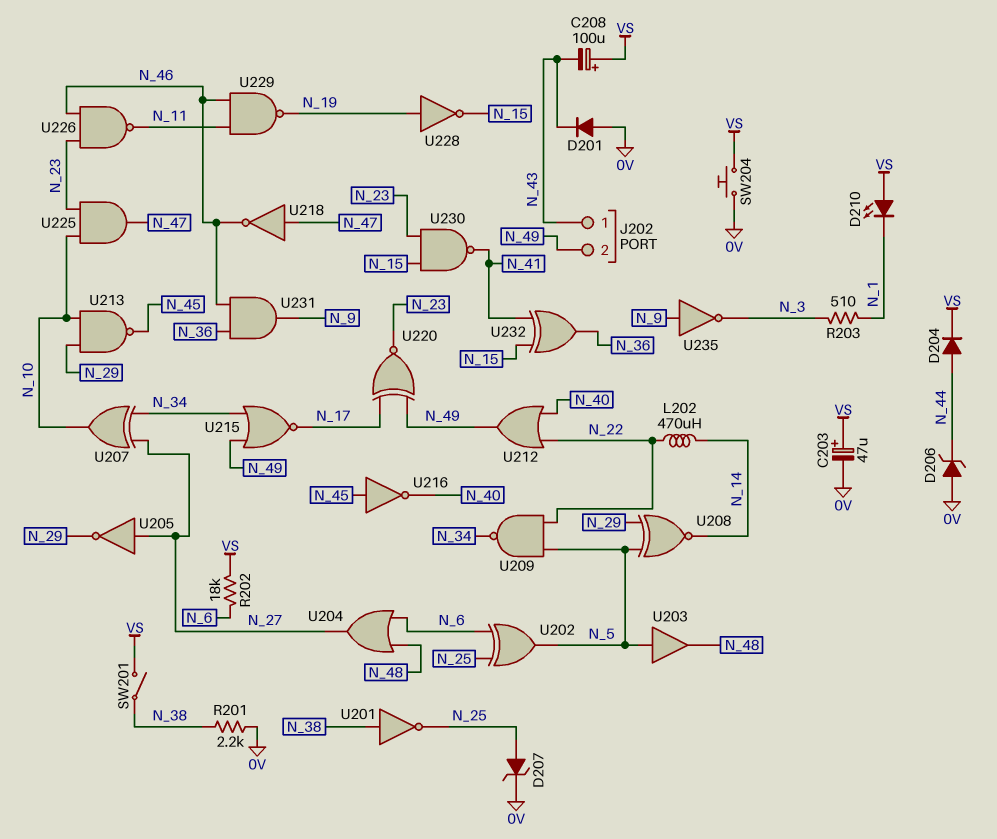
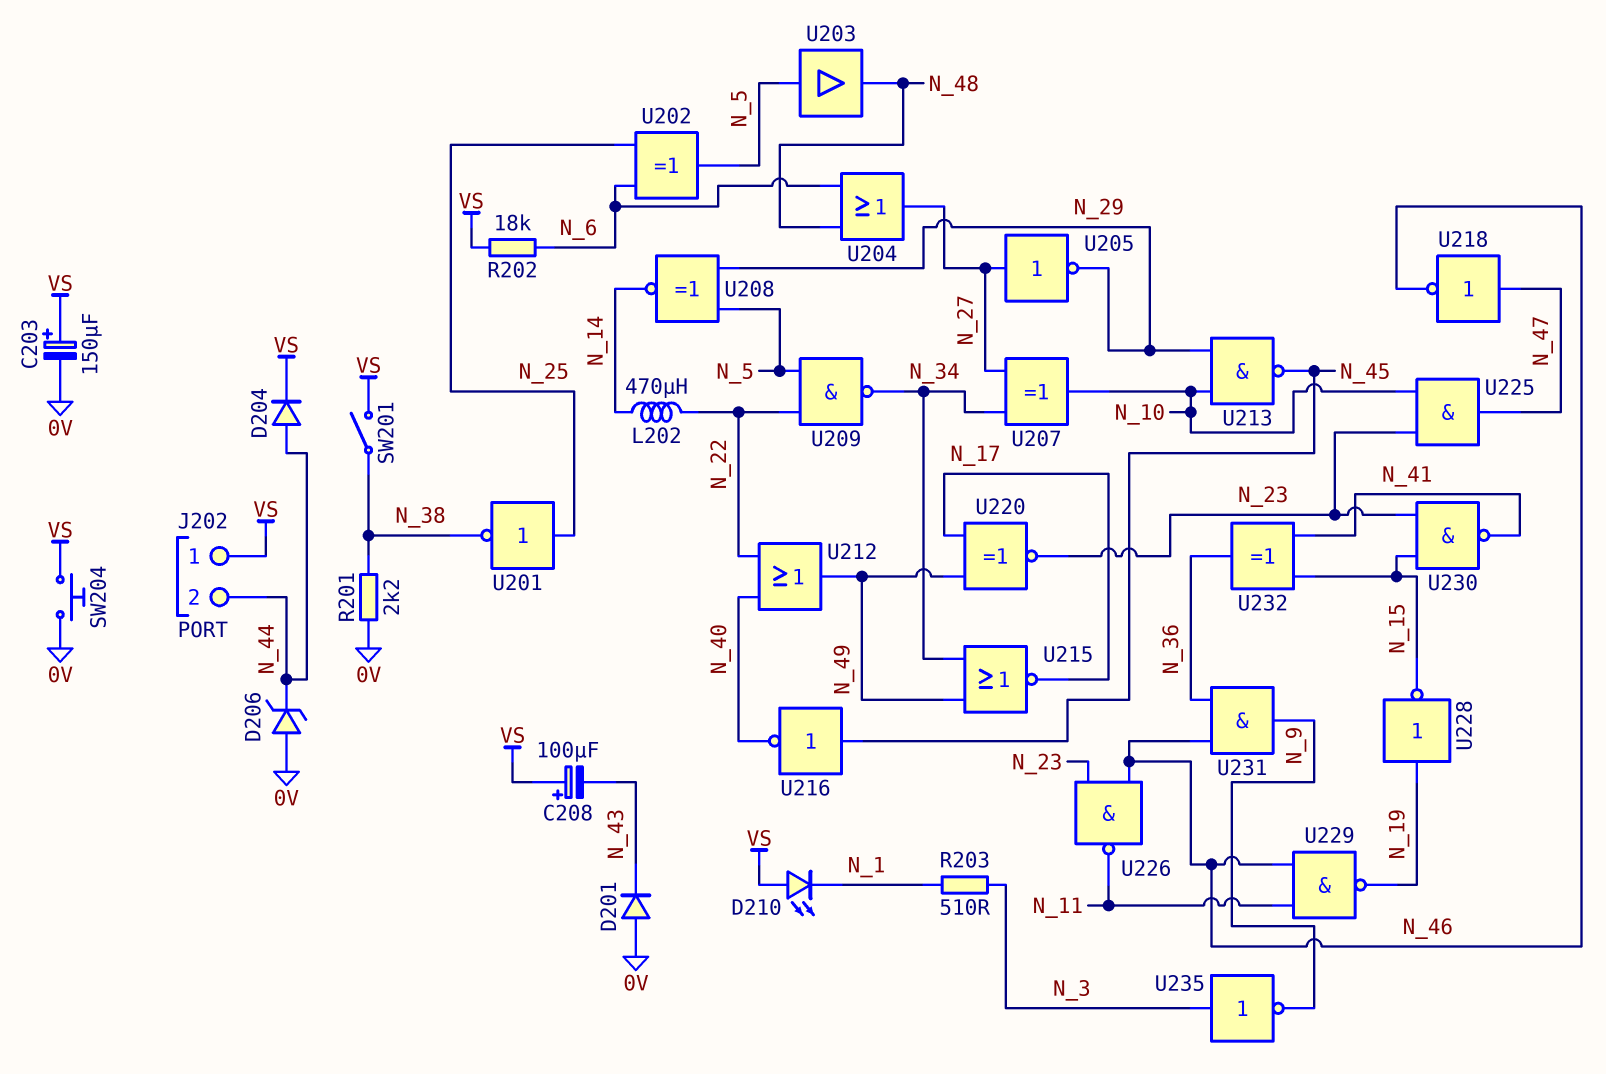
C203: 47uF (plus VS, minus 0V) -> 150uF (plus VS, minus 0V)
D207: zener (A N_25, K 0V) -> none
J202 pin 1: N_43 -> VS
J202 pin 2: N_49 -> N_44
U201: NOT (in N_38, out N_25) -> NOT (in N_25, out N_38)
U235: NOT (in N_9, out N_3) -> NOT (in N_3, out N_9)

